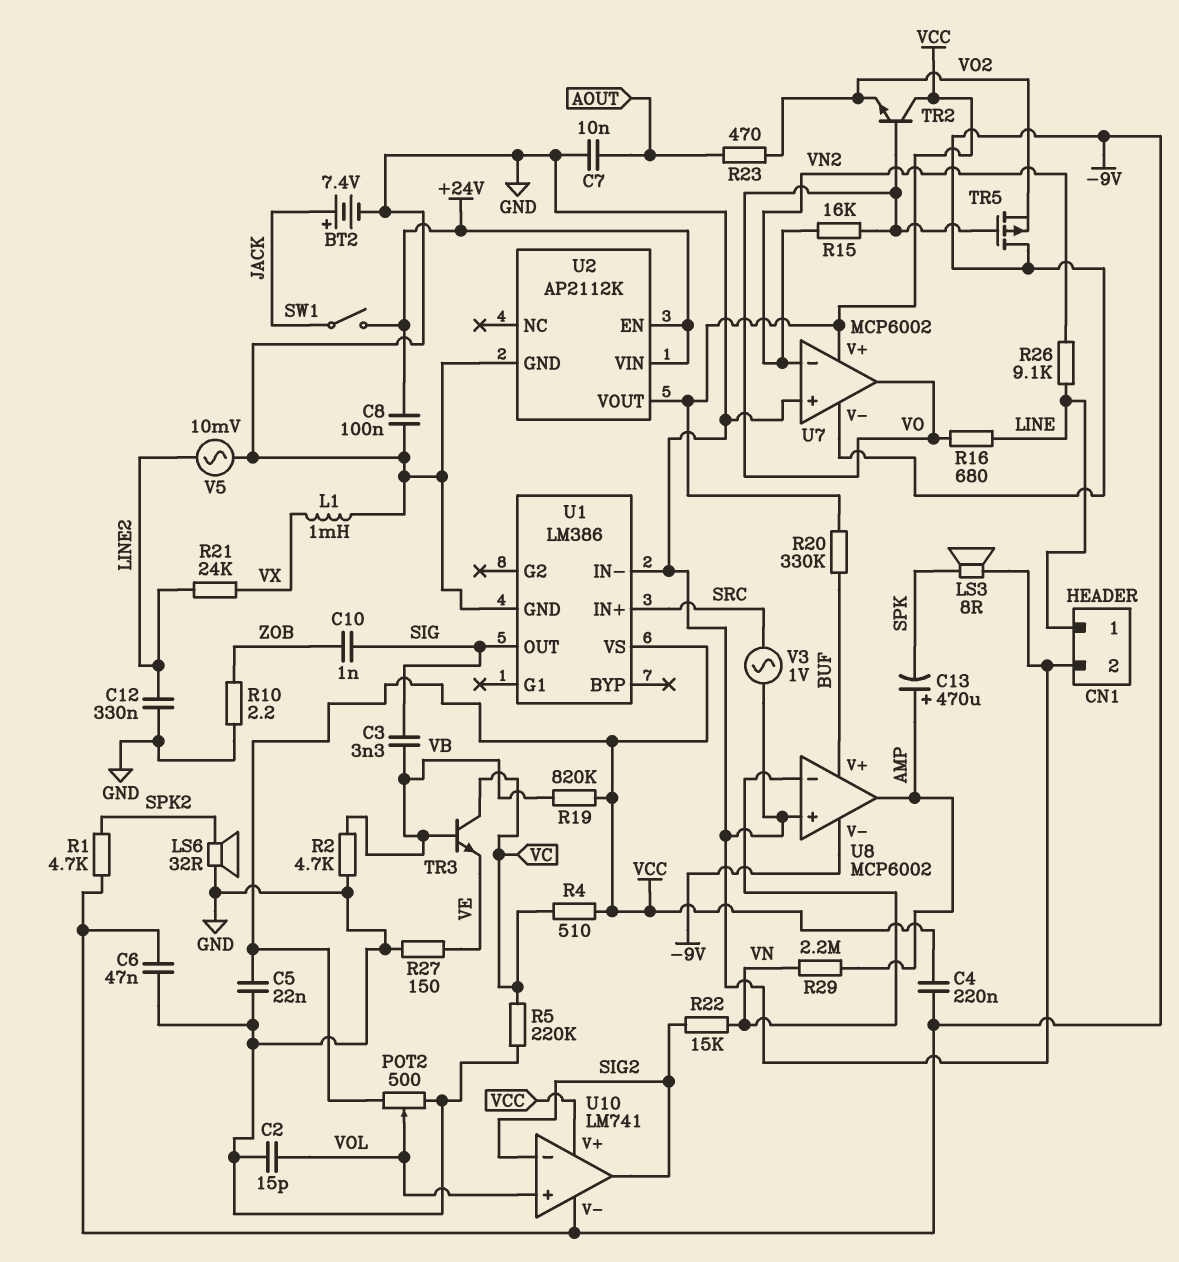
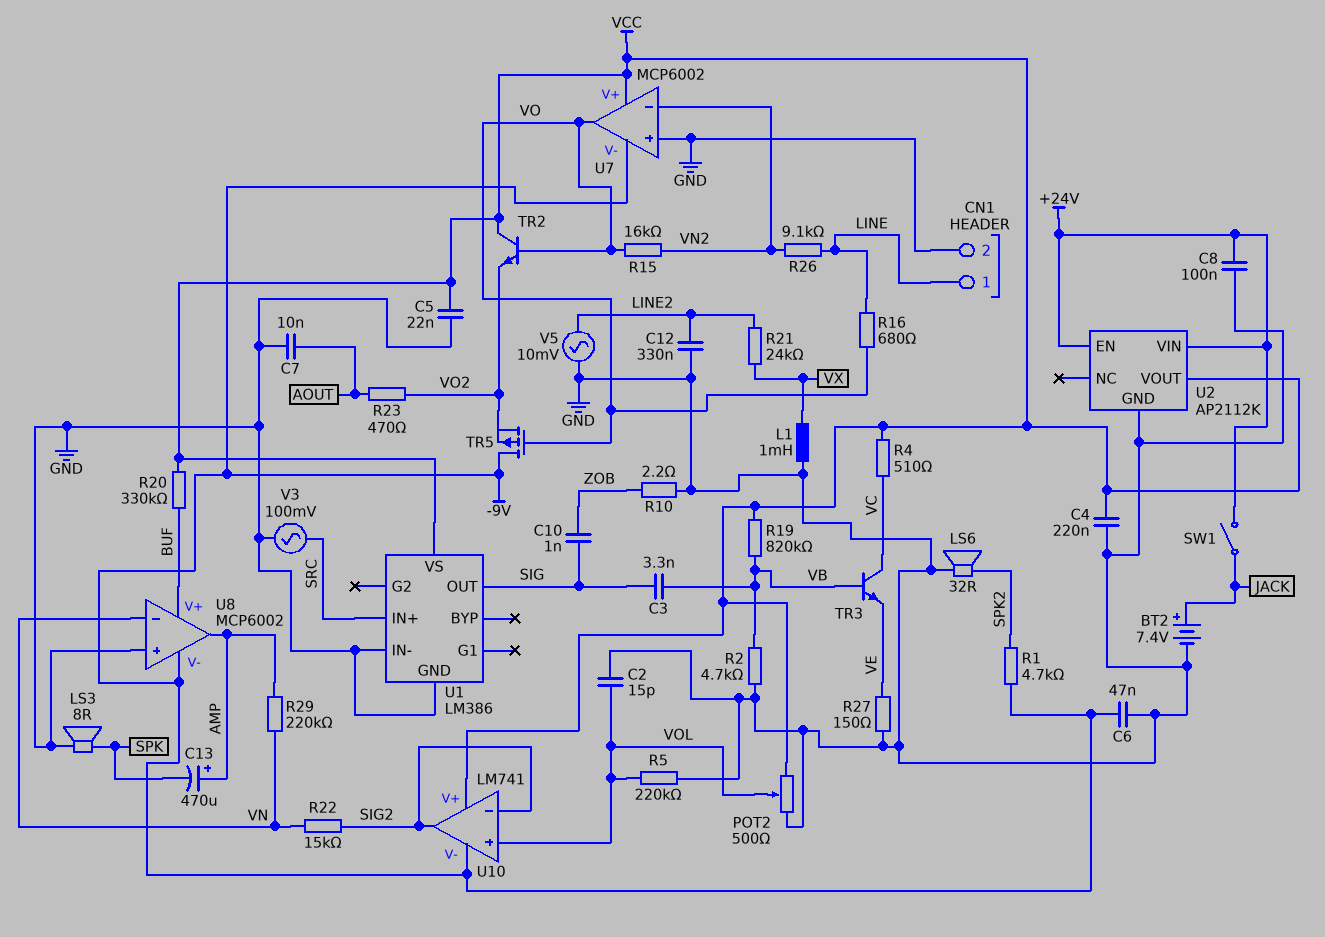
C4: 220nF (-9V, VCC) -> 220nF (GND, VCC)
R5: 220k (GND, VC) -> 220k (GND, VOL)
R29: 2.2M (AMP, VN) -> 220k (AMP, VN)
V3: AC 1V (GND, SRC) -> AC 100mV (GND, SRC)

